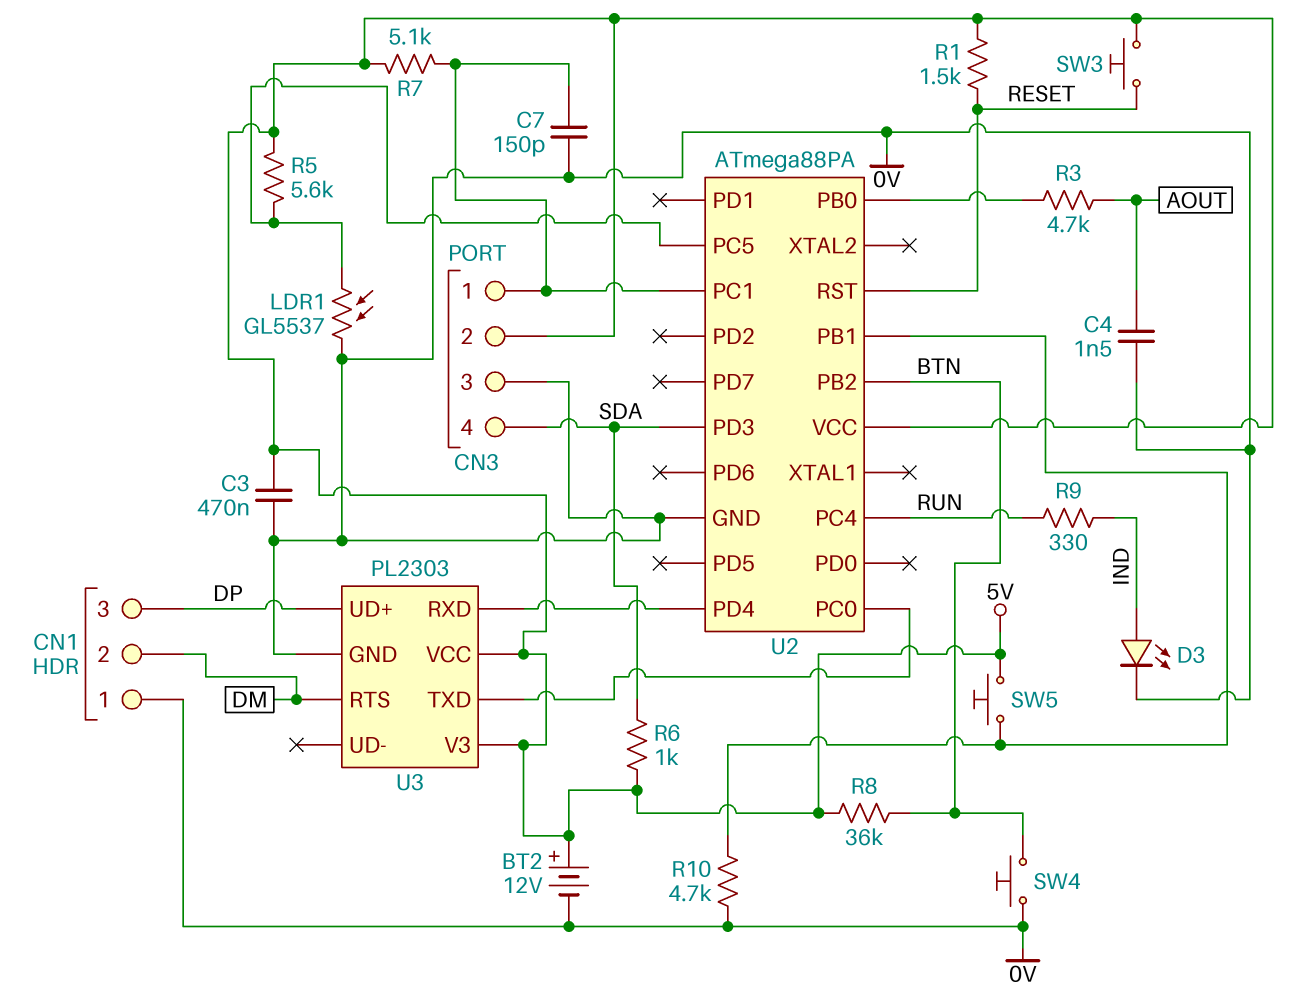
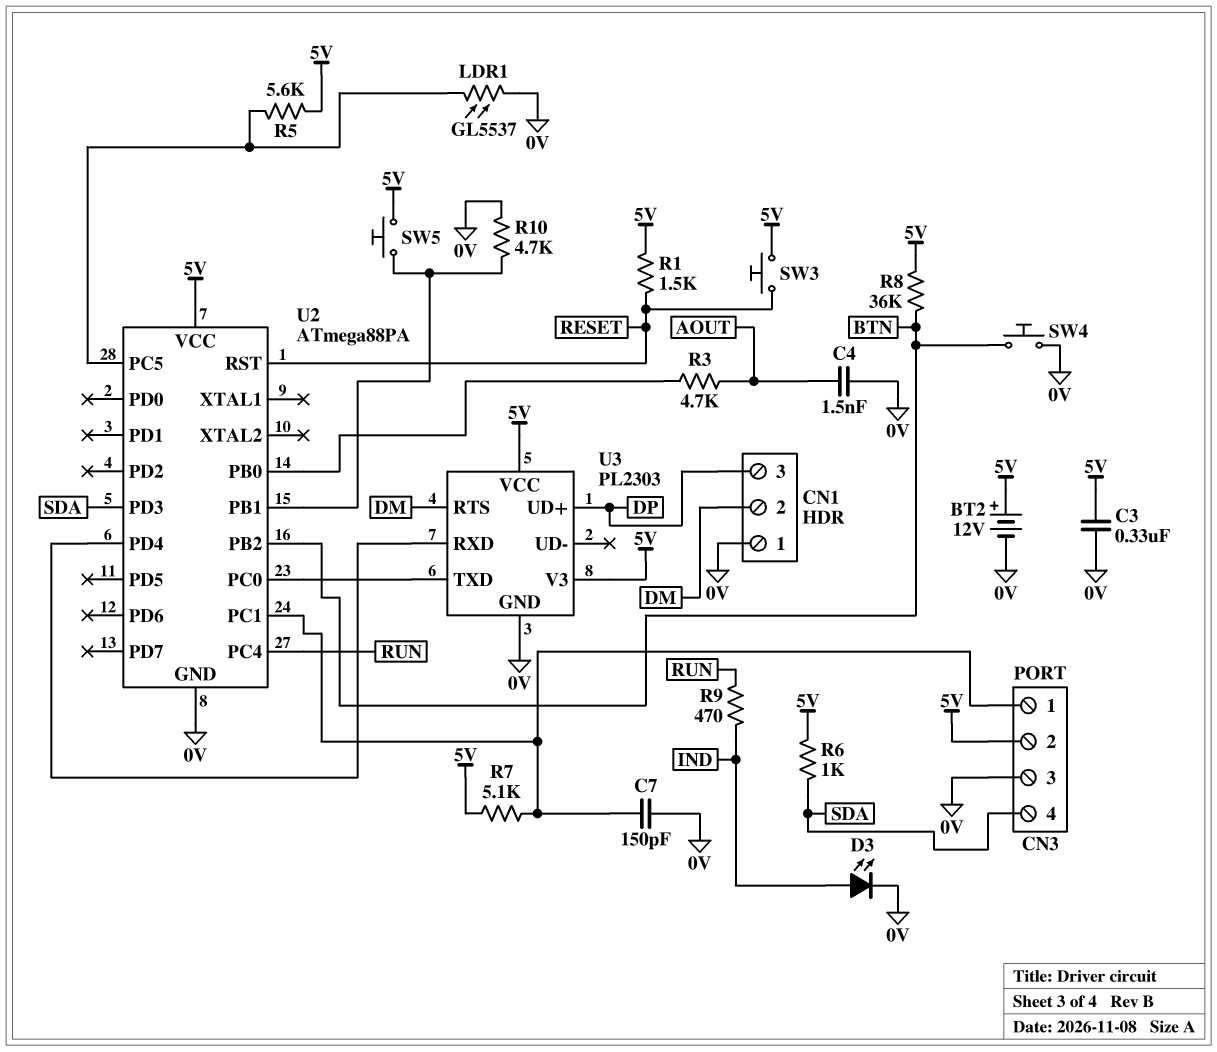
C3: 470nF (0V, 5V) -> 330nF (0V, 5V)
R9: 330 (IND, RUN) -> 470 (IND, RUN)

